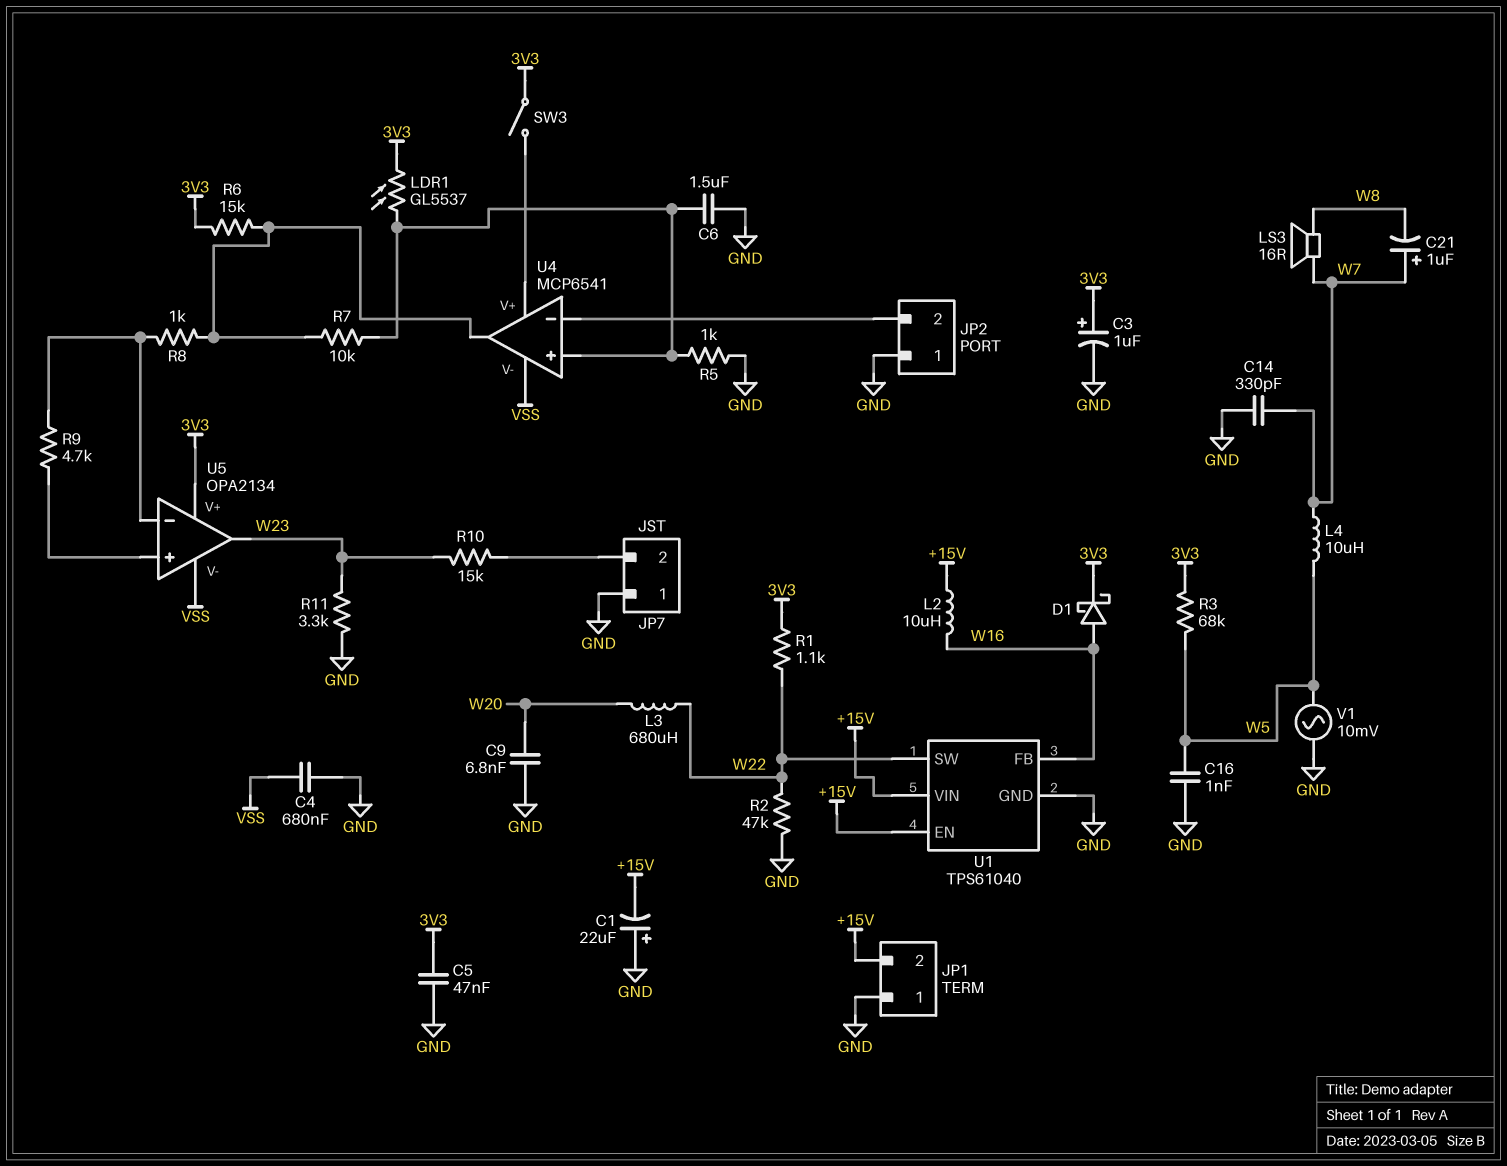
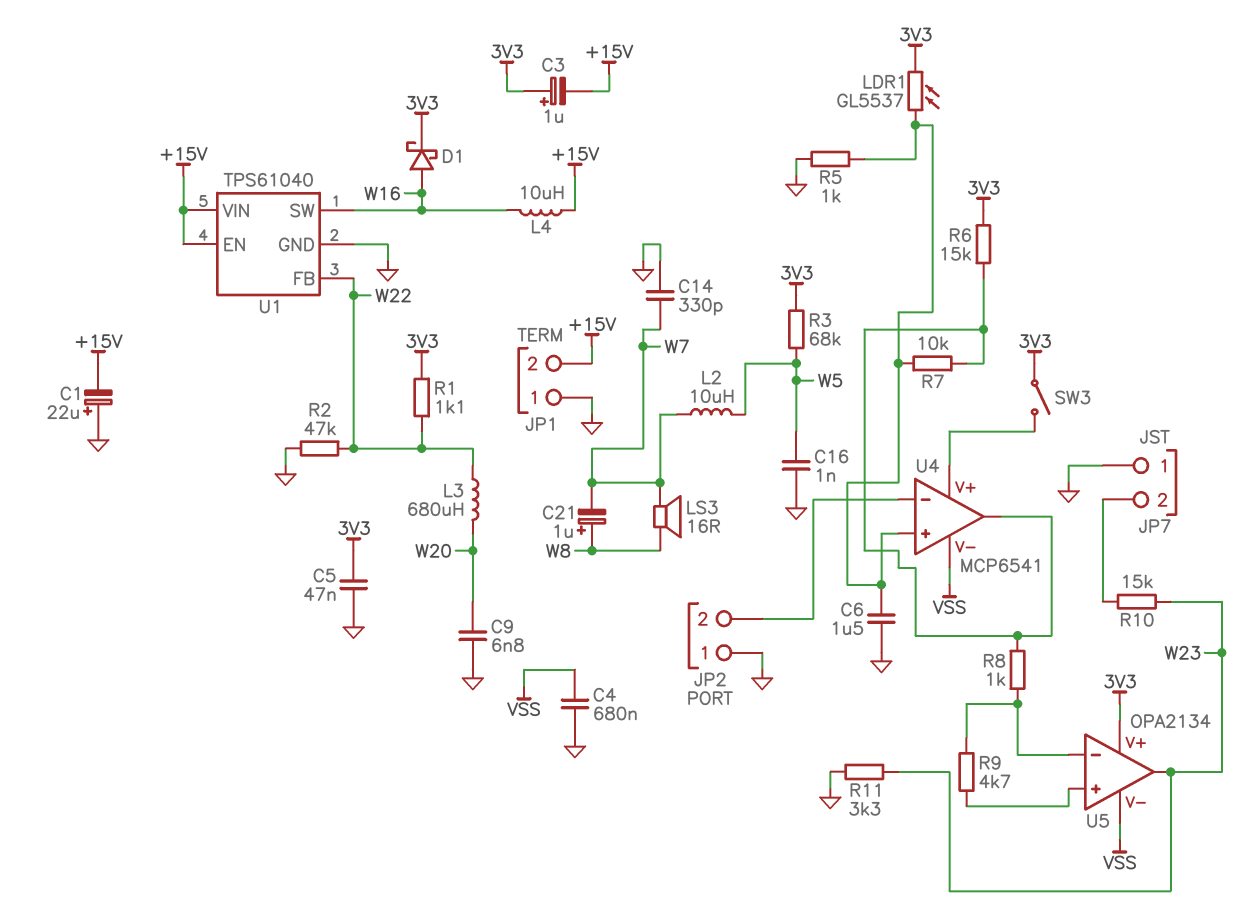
C3: 1uF (plus 3V3, minus GND) -> 1uF (plus 3V3, minus +15V)
C21: 1uF (plus W7, minus W8) -> 1uF (plus W8, minus W7)
L2: 10uH (+15V, W16) -> 10uH (W5, W7)
L4: 10uH (W5, W7) -> 10uH (+15V, W16)
U1 pin FB: W16 -> W22
U1 pin SW: W22 -> W16
V1: AC 10mV (GND, W5) -> none

